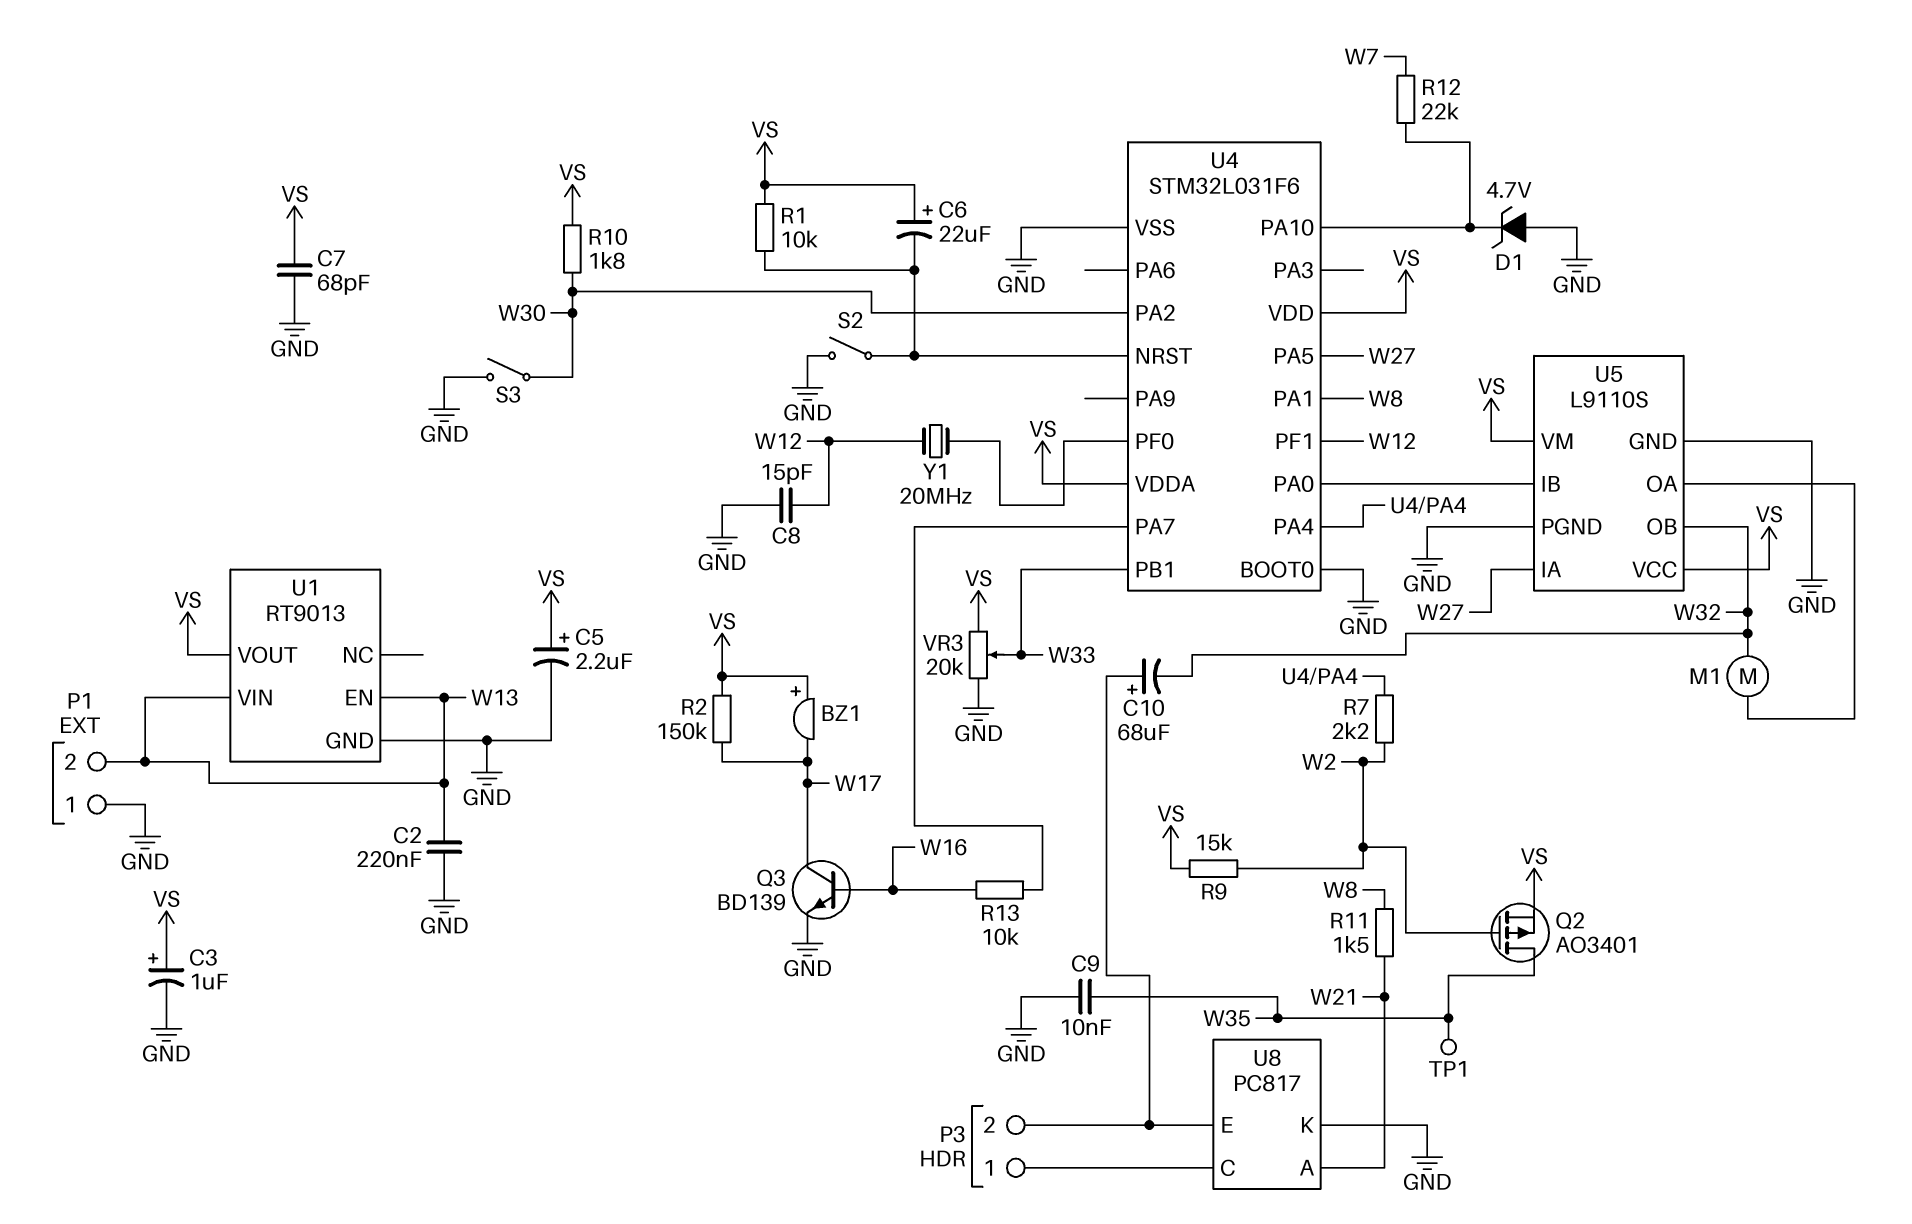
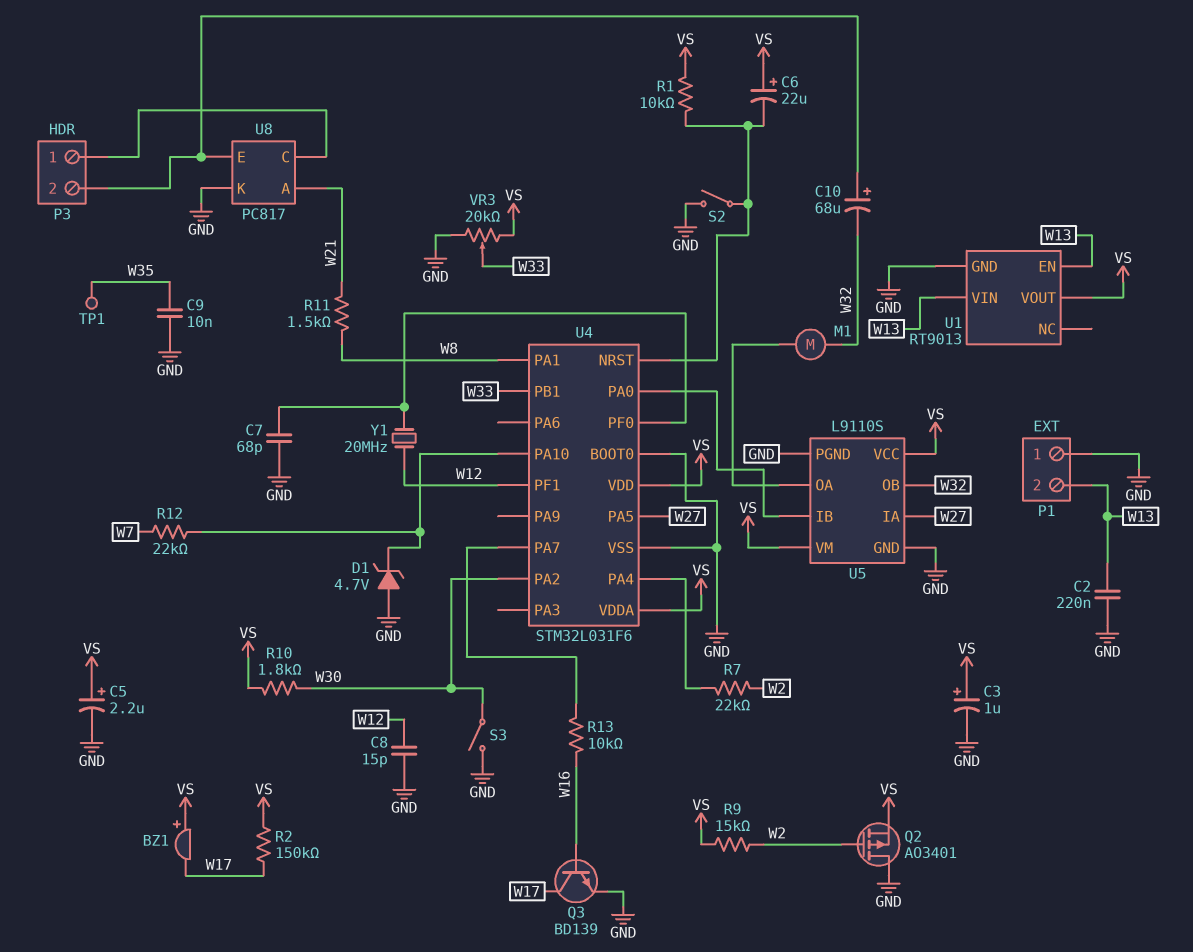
C7: 68pF (GND, VS) -> 68pF (GND, U4/PF0)
Q2: PMOS AO3401 (G W2, D W35, S VS) -> PMOS AO3401 (G W2, D GND, S VS)
R7: 2.2k (U4/PA4, W2) -> 22k (U4/PA4, W2)

